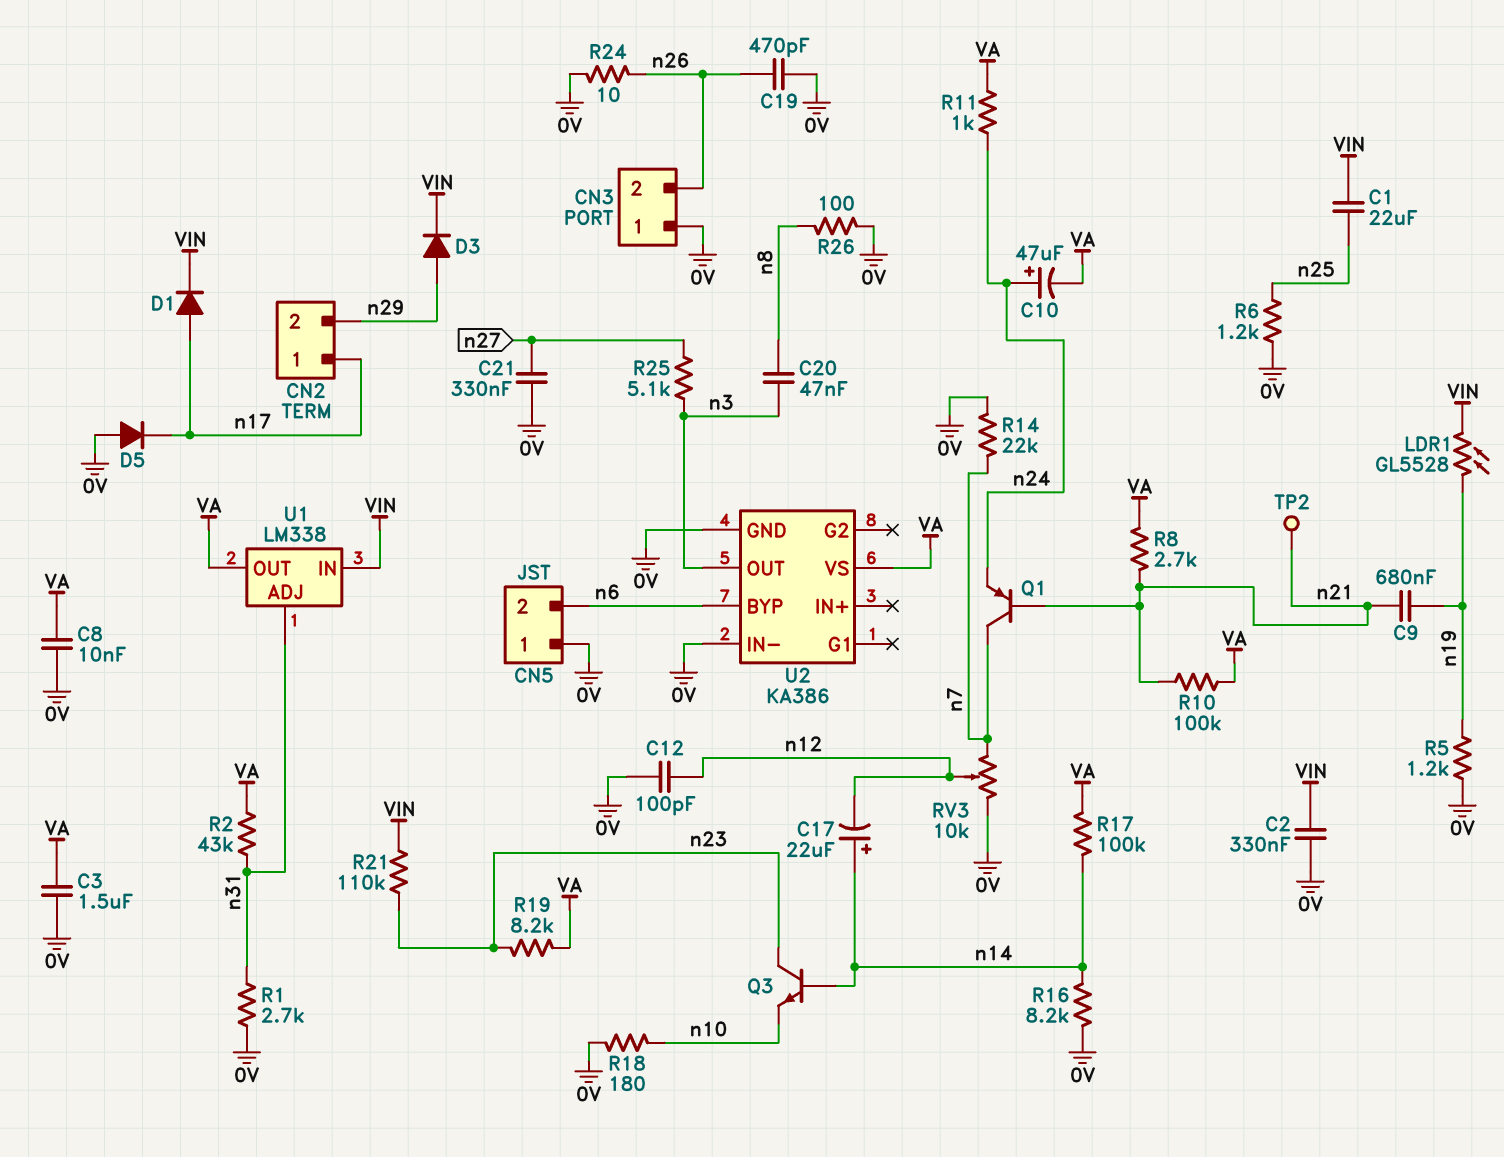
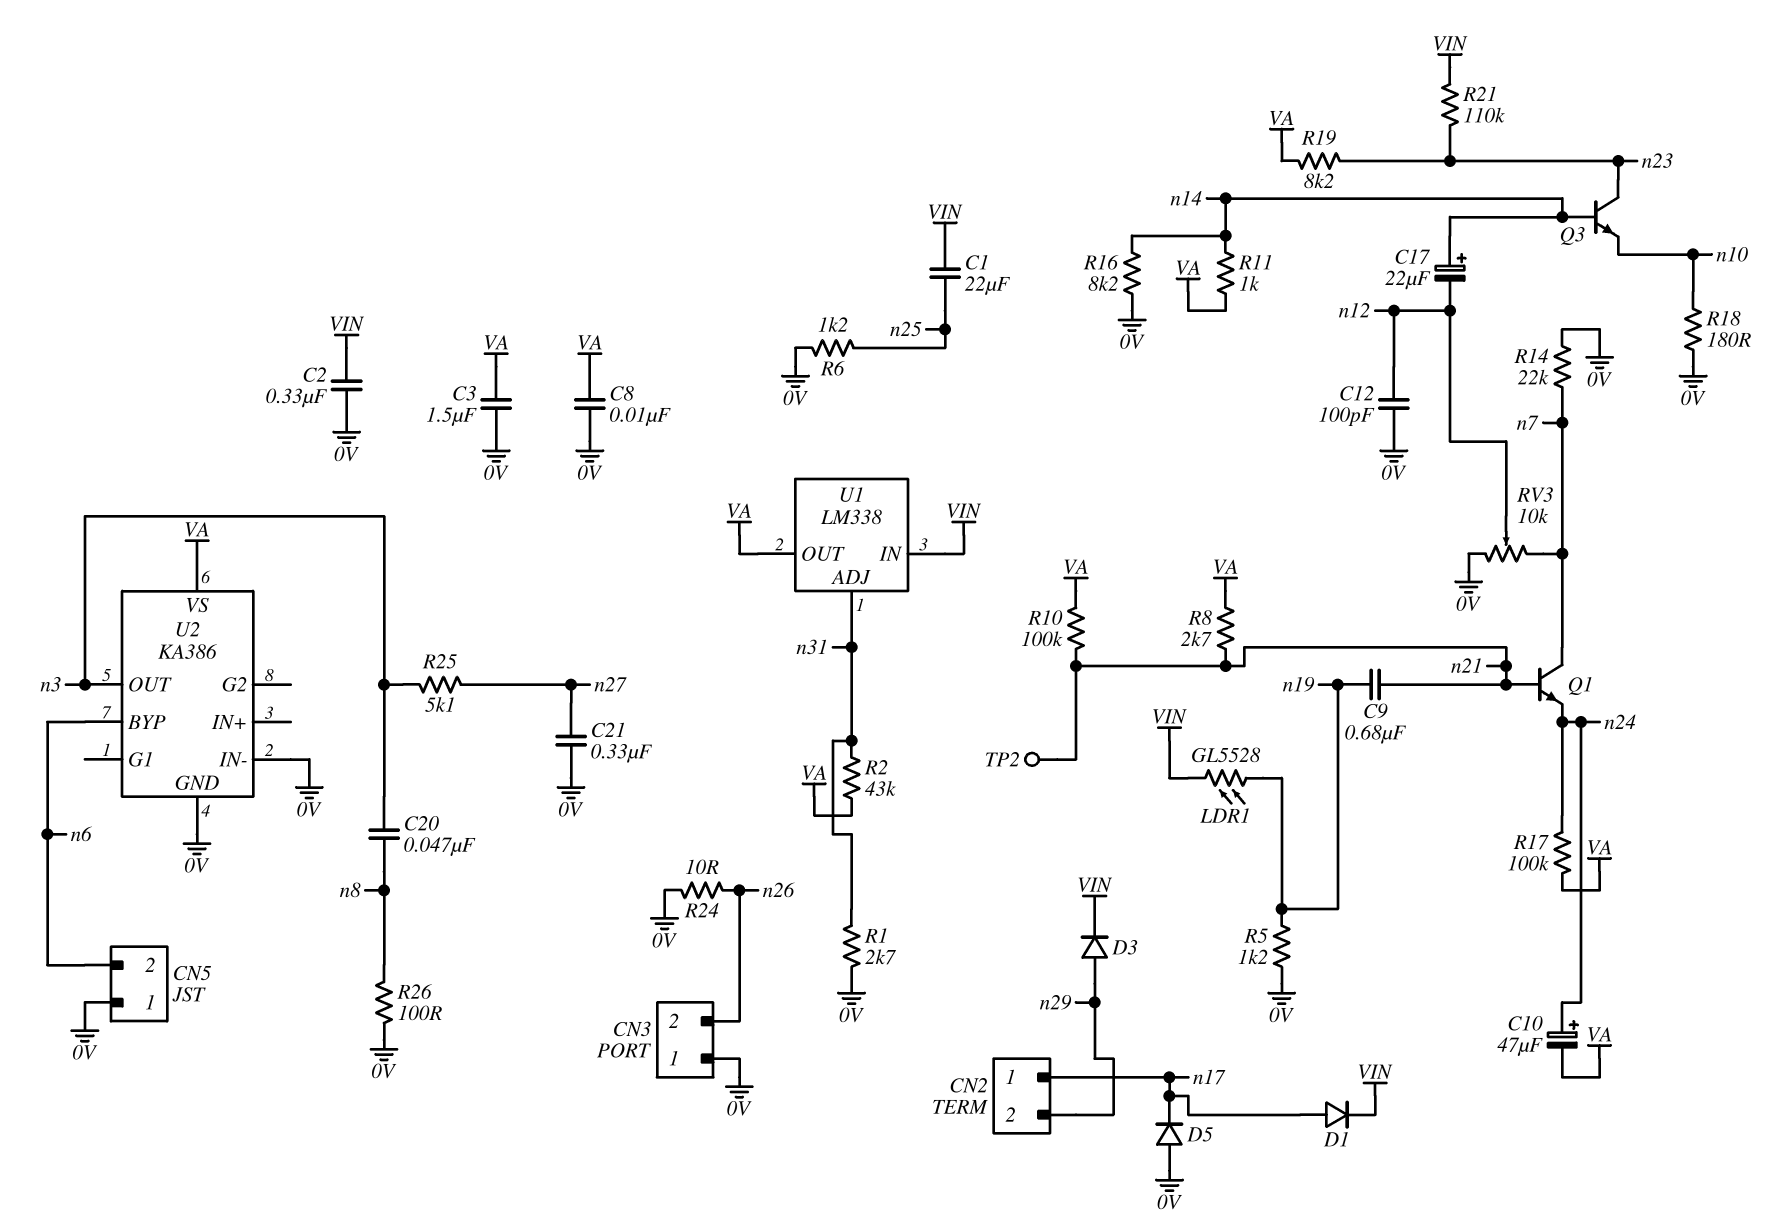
C19: 470pF (0V, n26) -> none
Q1: PNP (B n21, C n7, E n24) -> NPN (B n21, C n7, E n24)
R11: 1k (VA, n24) -> 1k (VA, n14)
R17: 100k (VA, n14) -> 100k (VA, n24)

